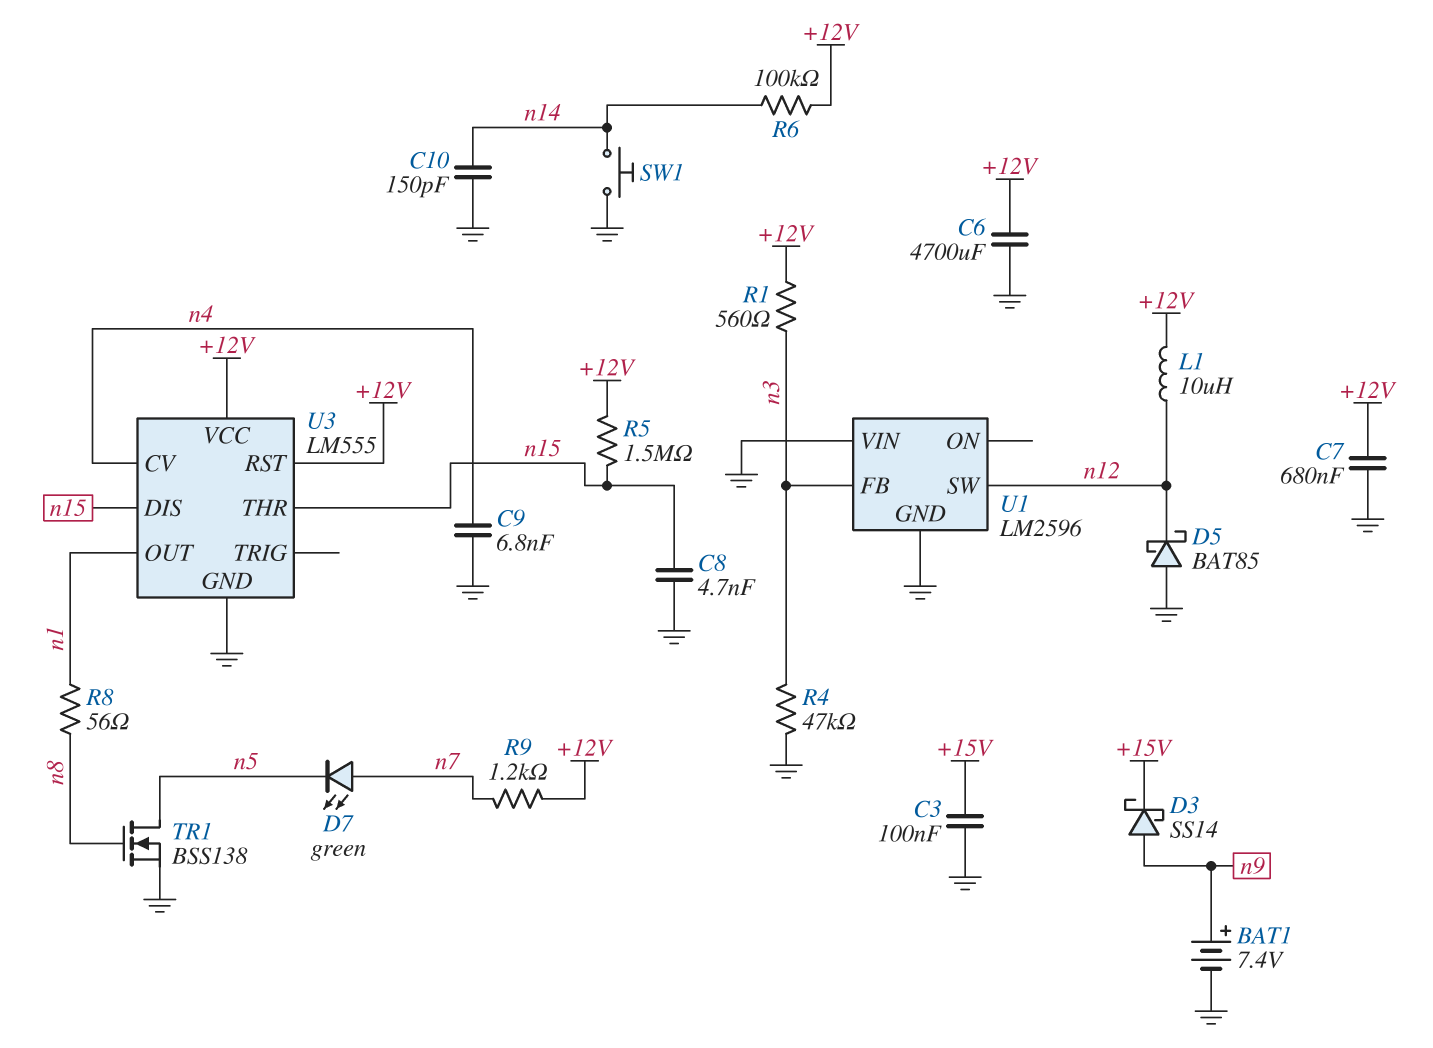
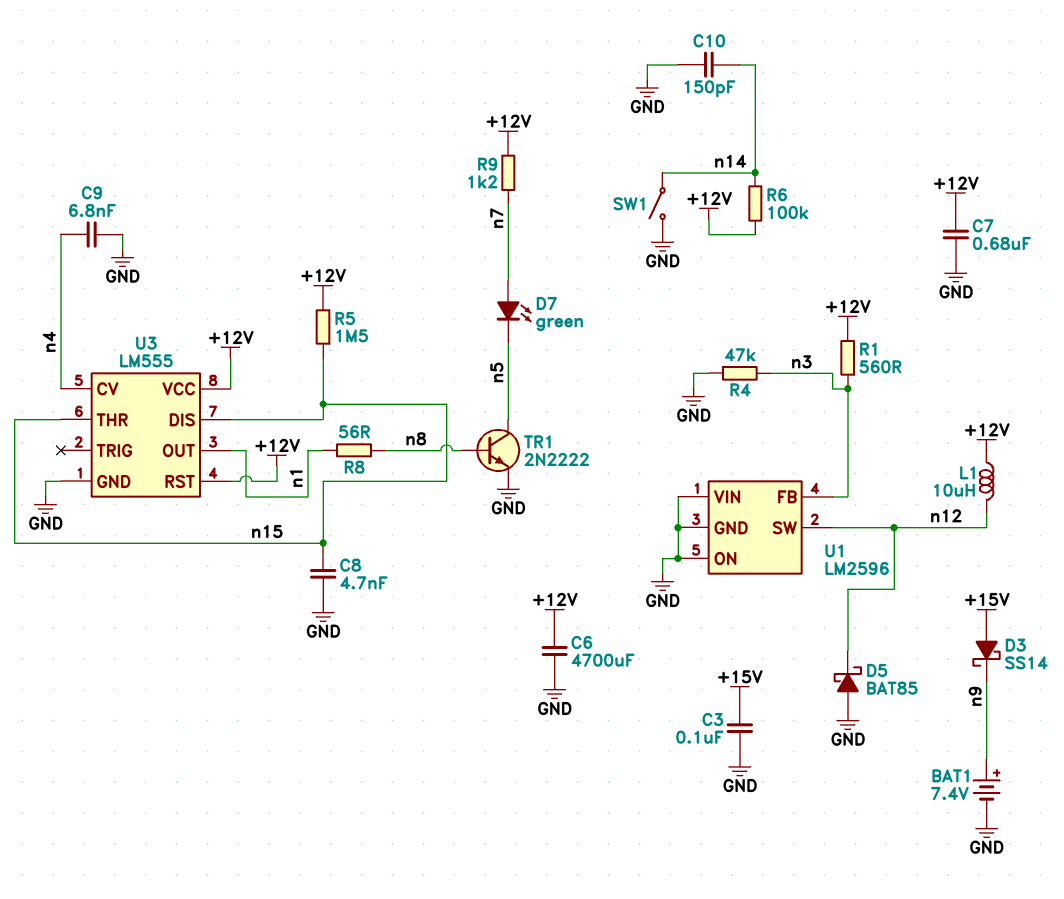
D3: schottky SS14 (A n9, K +15V) -> schottky SS14 (A +15V, K n9)
SW1: button (GND, n14) -> switch (GND, n14)
TR1: NMOS BSS138 (G n8, D n5, S GND) -> NPN 2N2222 (B n8, C n5, E GND)
U1 pin ON: none -> GND

